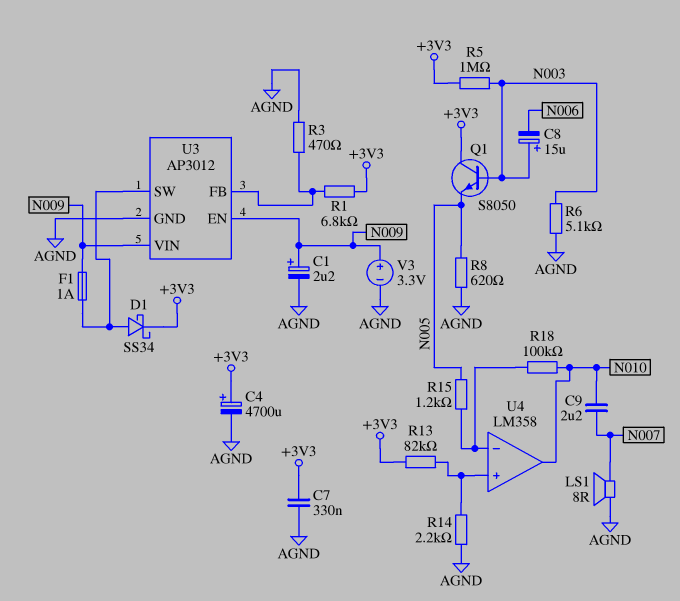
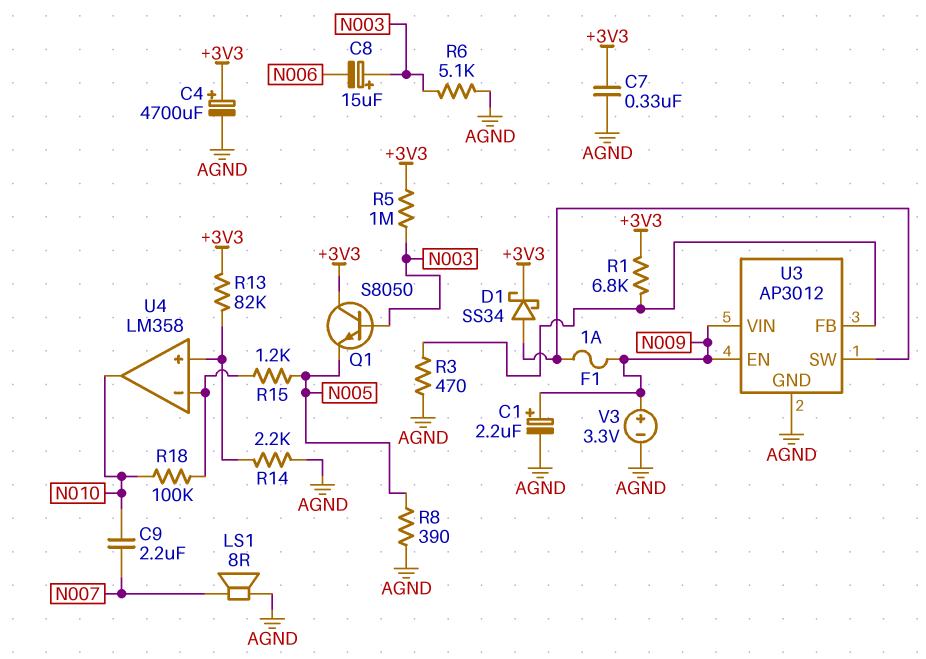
R8: 620 (AGND, N005) -> 390 (AGND, N005)

